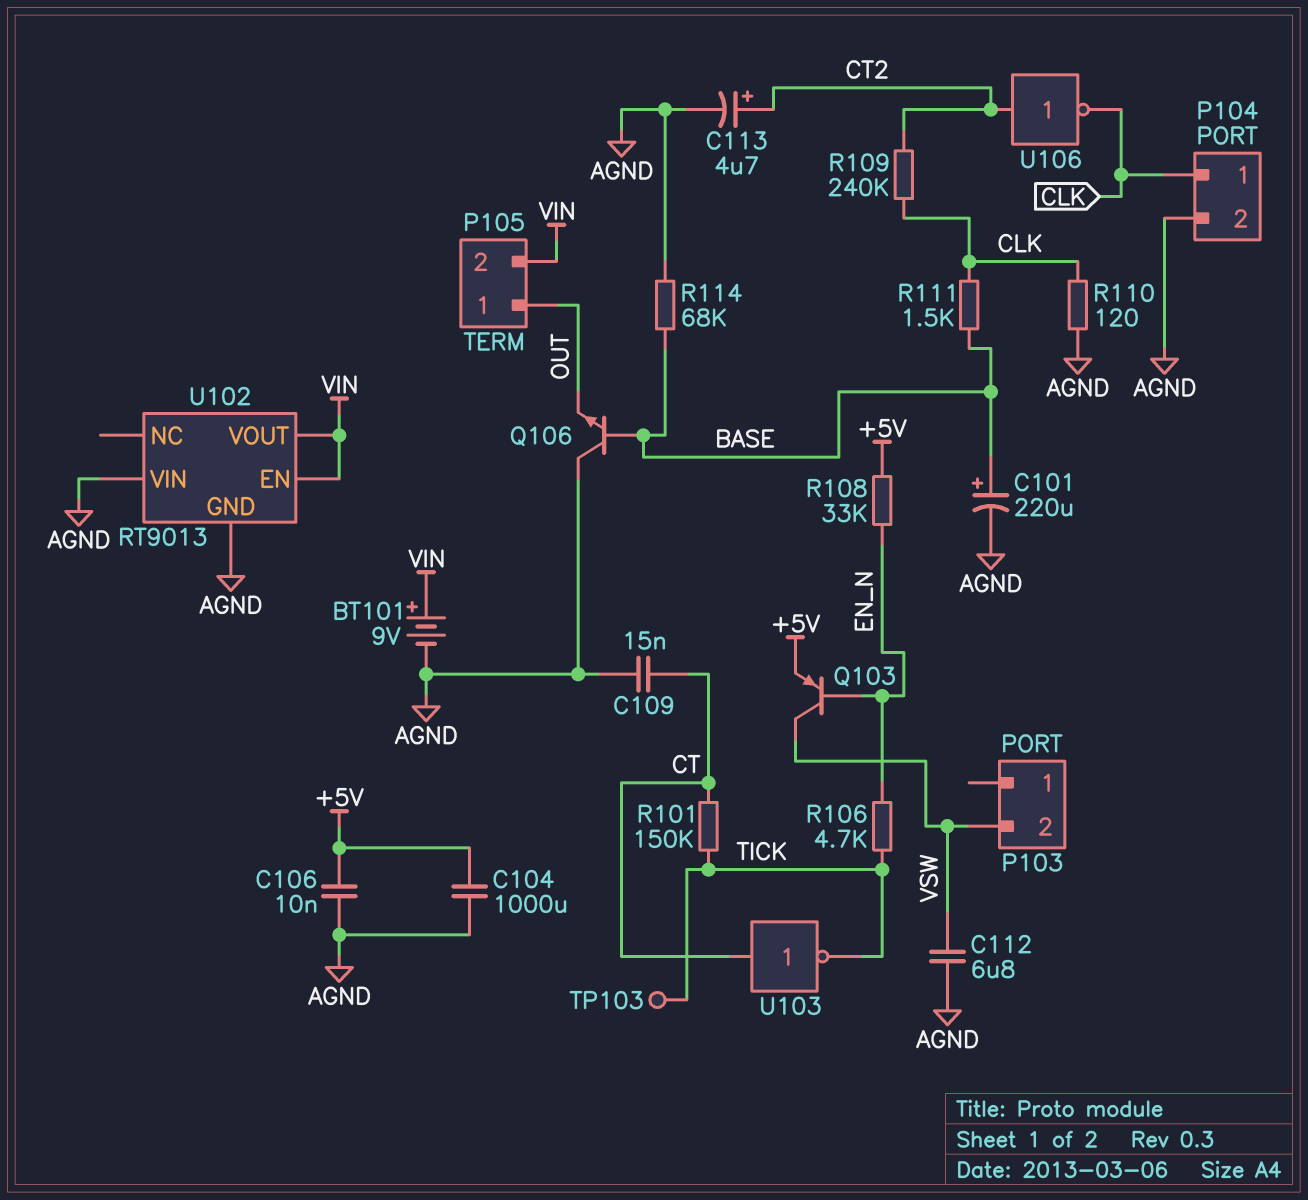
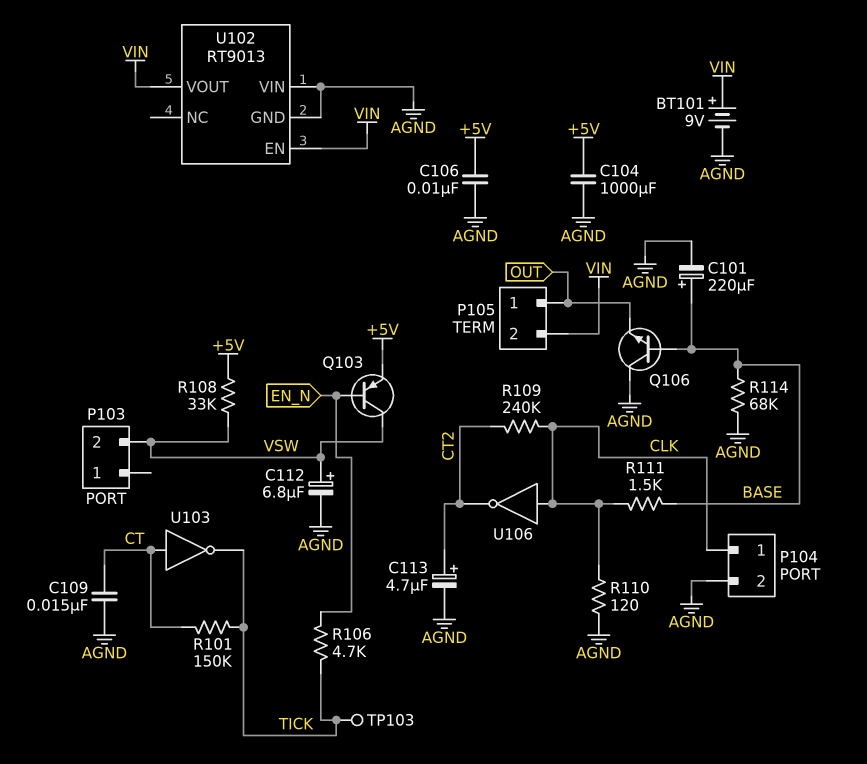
C112: 6.8uF (AGND, VSW) -> 6.8uF (plus VSW, minus AGND)
R108: 33k (+5V, EN_N) -> 33k (+5V, VSW)
U106: NOT (in CT2, out CLK) -> NOT (in CLK, out CT2)

